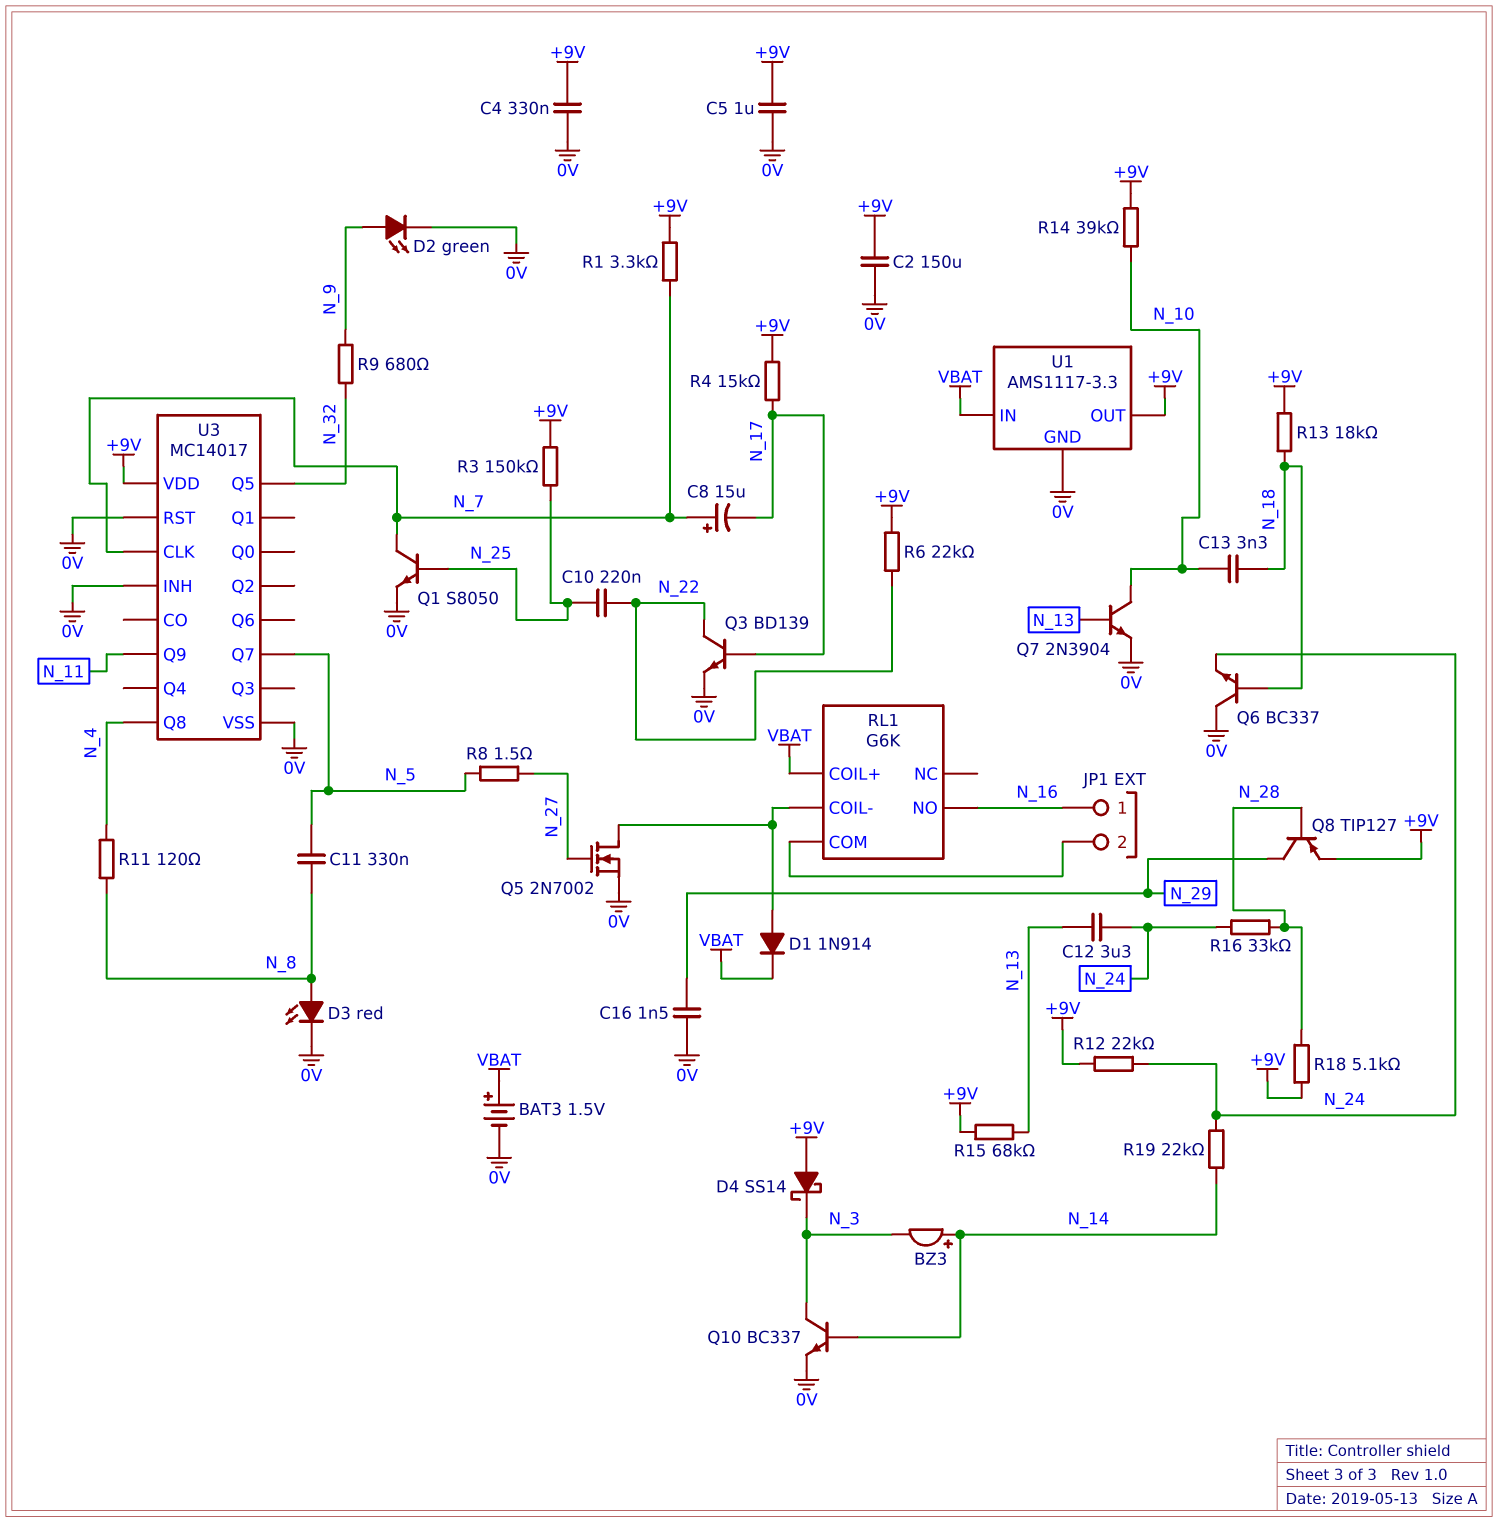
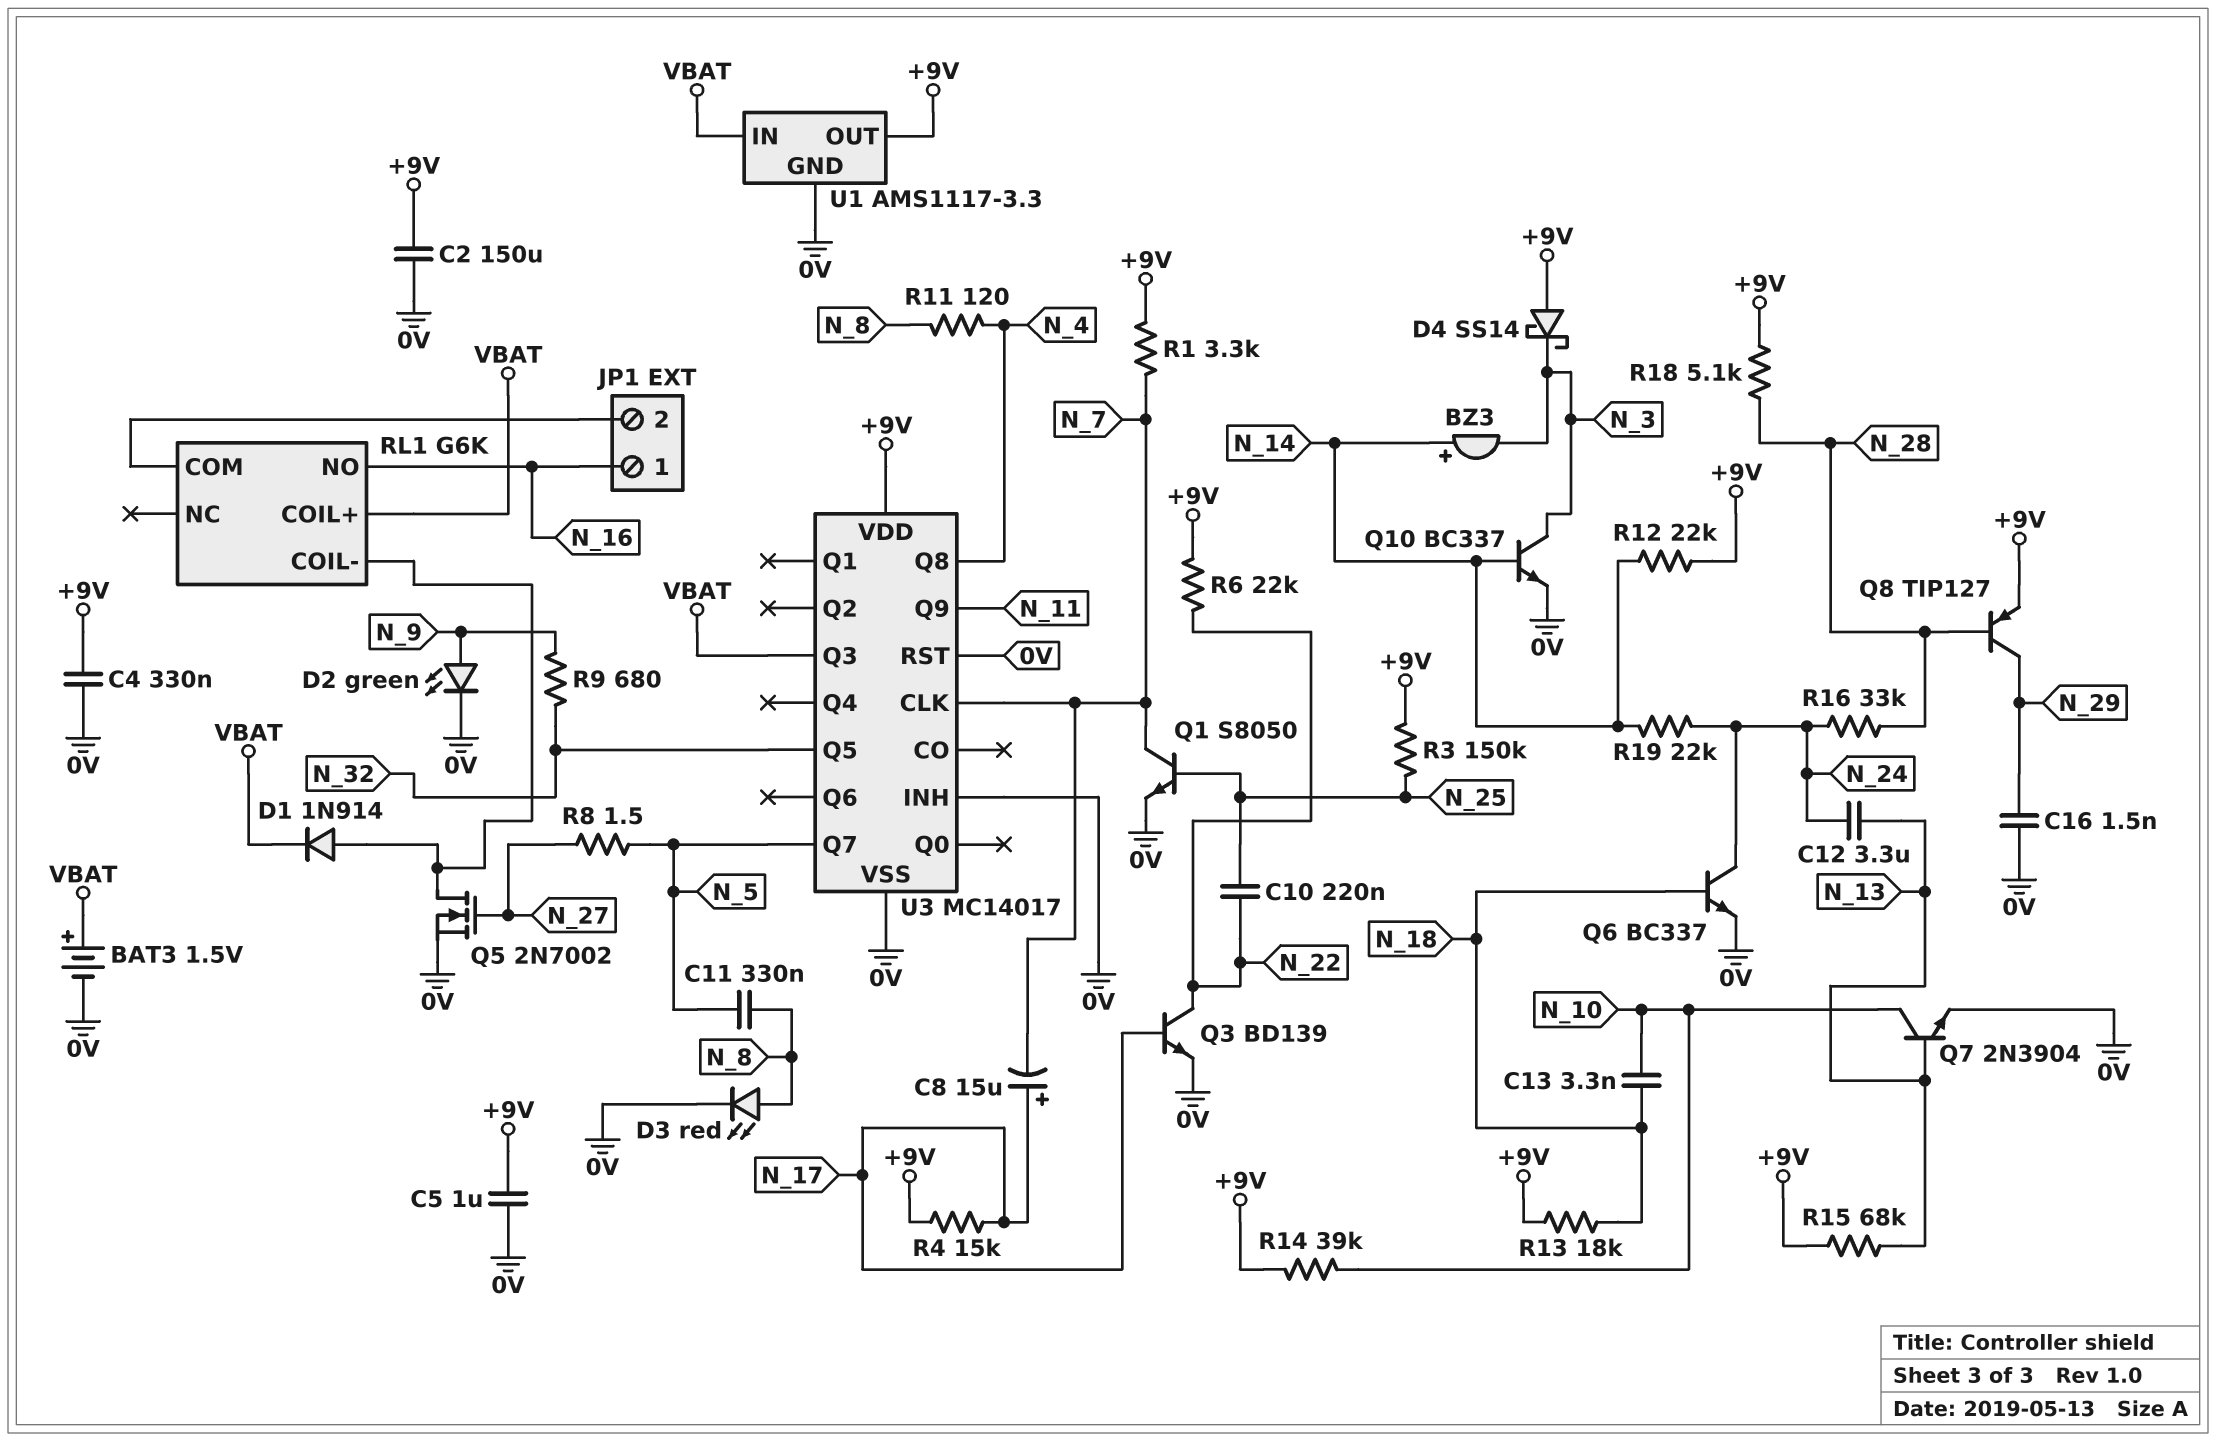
C8: 15uF (plus N_7, minus N_17) -> 15uF (plus N_17, minus N_7)
Q6: NPN BC337 (B N_18, C 0V, E N_24) -> NPN BC337 (B N_18, C N_24, E 0V)
R12: 22k (+9V, N_24) -> 22k (+9V, N_14)
U3 pin Q3: none -> VBAT

